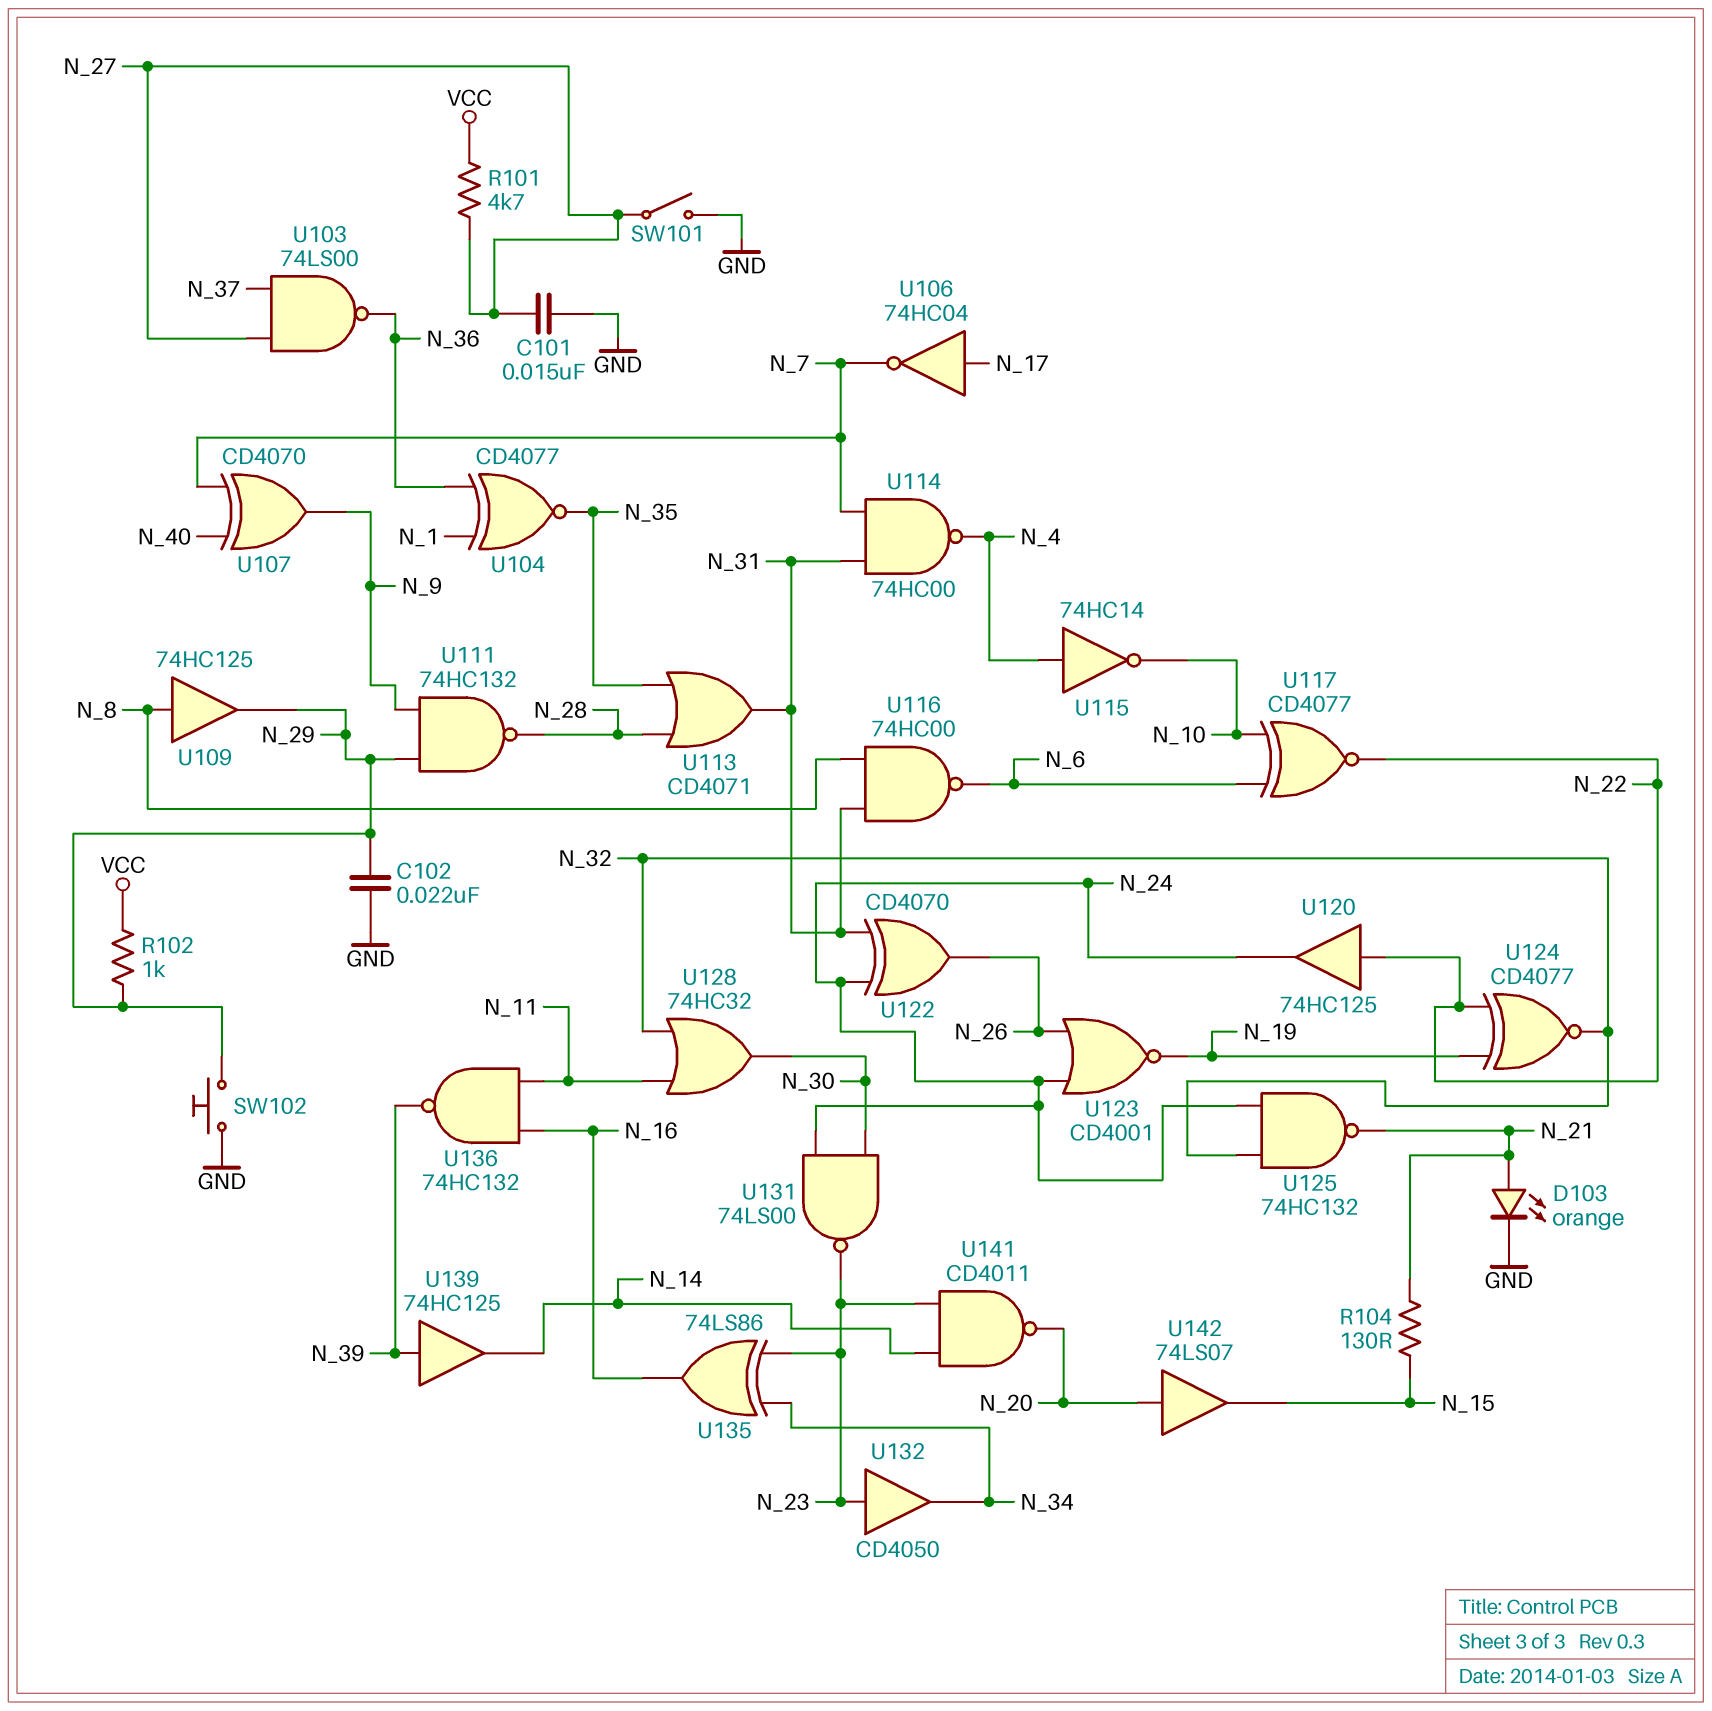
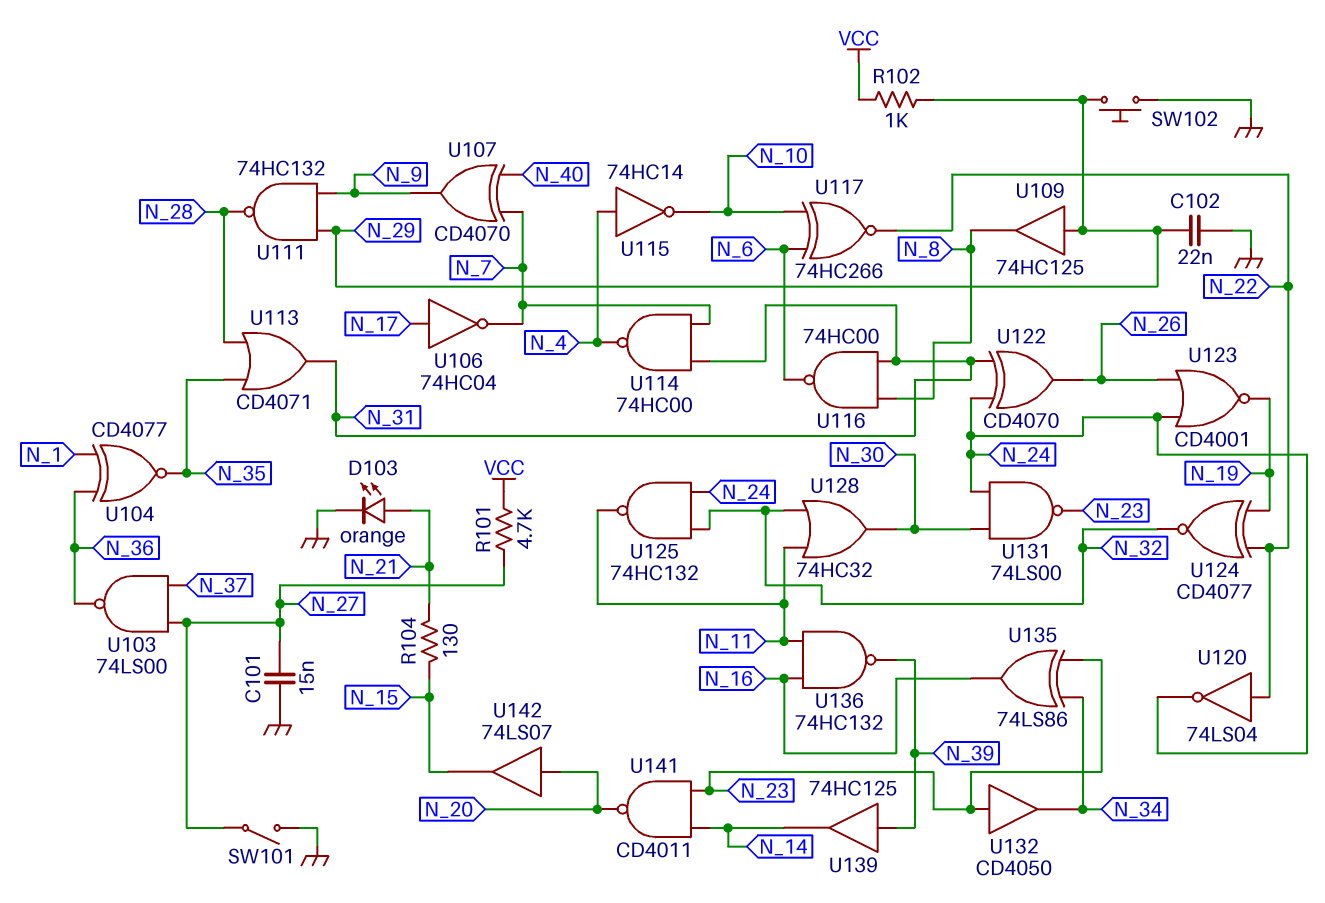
U109: buffer 74HC125 (in N_8, out N_29) -> buffer 74HC125 (in N_29, out N_8)
U117: XNOR CD4077 (in N_6, in N_10, out N_22) -> XNOR 74HC266 (in N_6, in N_10, out N_22)
U120: buffer 74HC125 (in N_22, out N_24) -> NOT 74LS04 (in N_22, out N_24)
U125: NAND 74HC132 (in N_24, in N_32, out N_21) -> NAND 74HC132 (in N_24, in N_32, out N_11)

